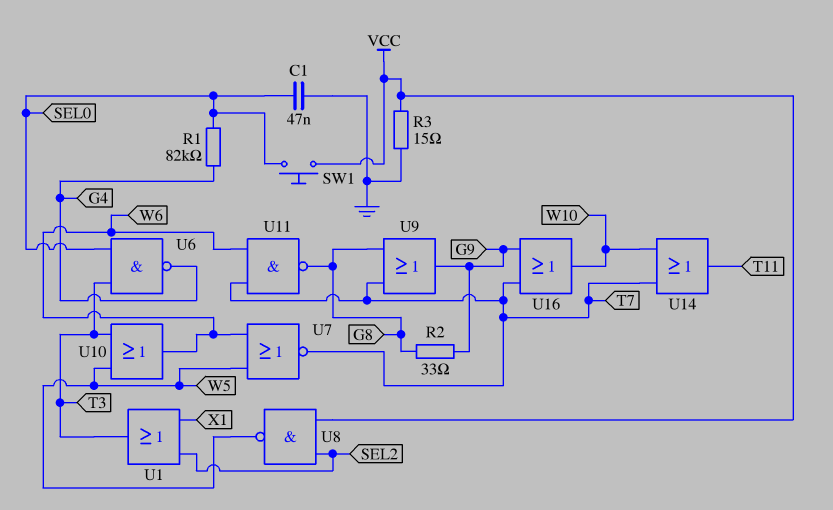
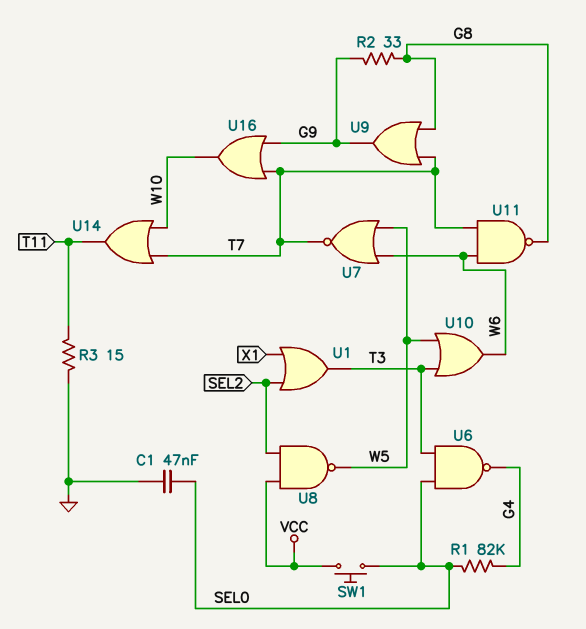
R3: 15 (GND, VCC) -> 15 (GND, T11)

